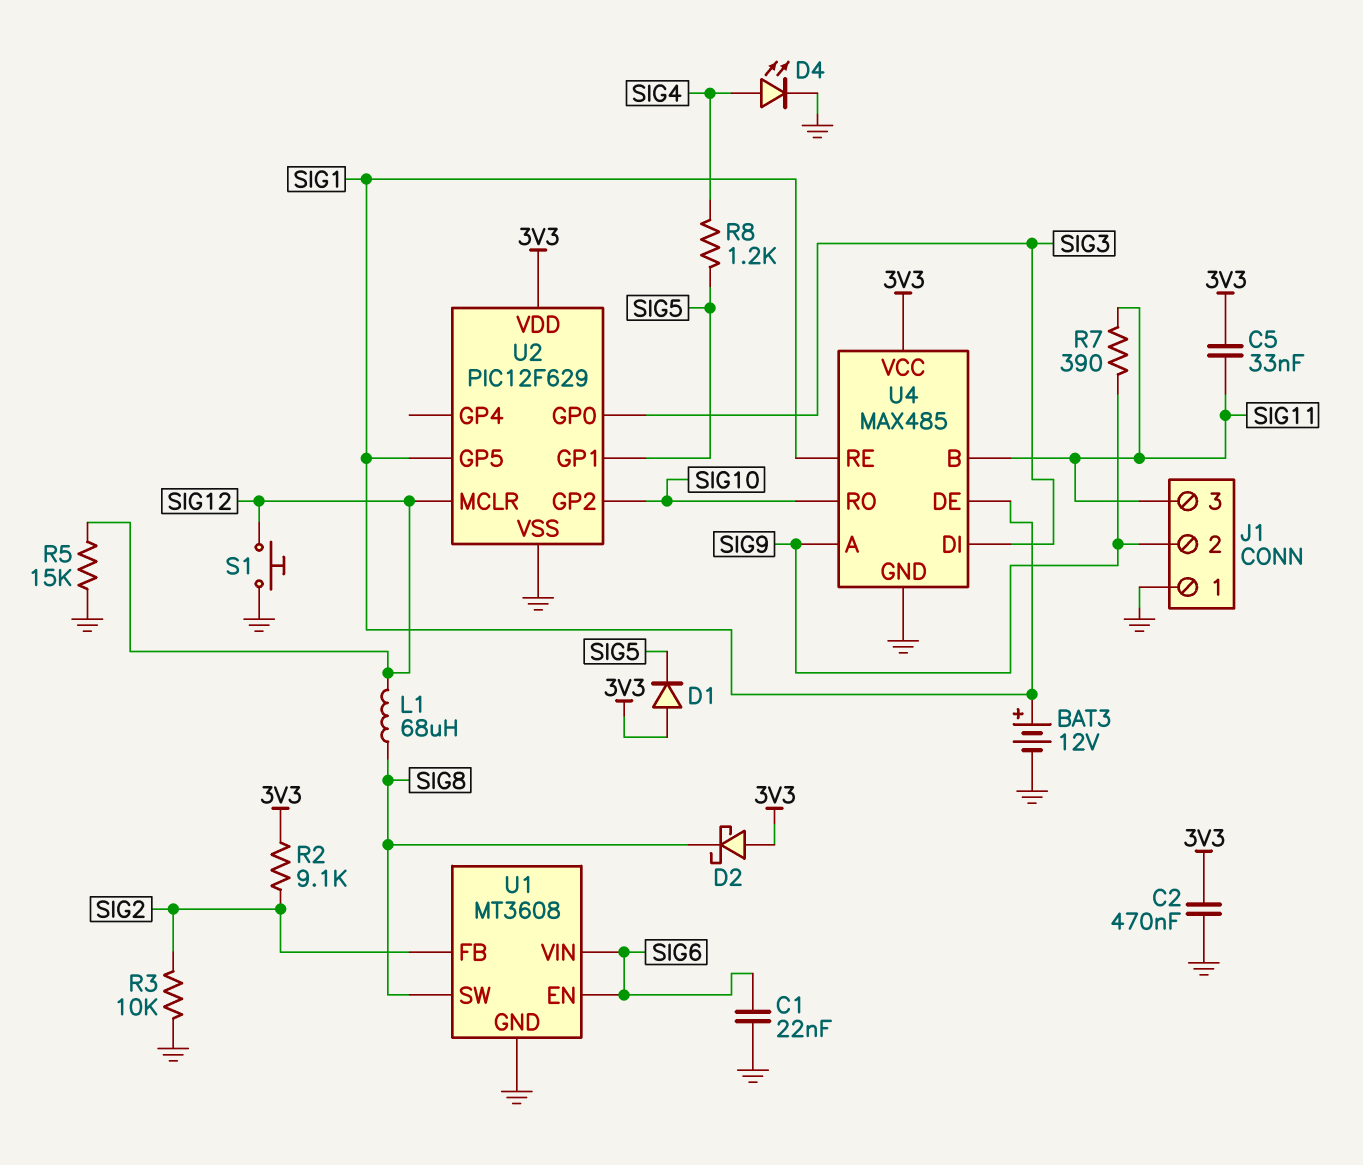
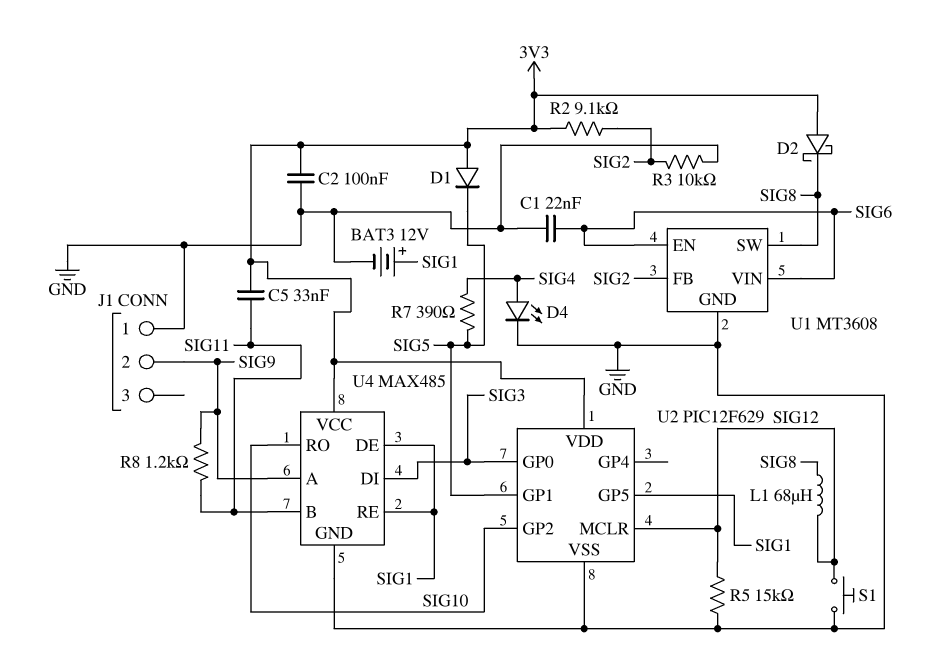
C2: 470nF (3V3, GND) -> 100nF (3V3, GND)
J1 pin 3: SIG11 -> none
R7: 390 (SIG9, SIG11) -> 390 (SIG4, SIG5)
R8: 1.2k (SIG4, SIG5) -> 1.2k (SIG9, SIG11)

